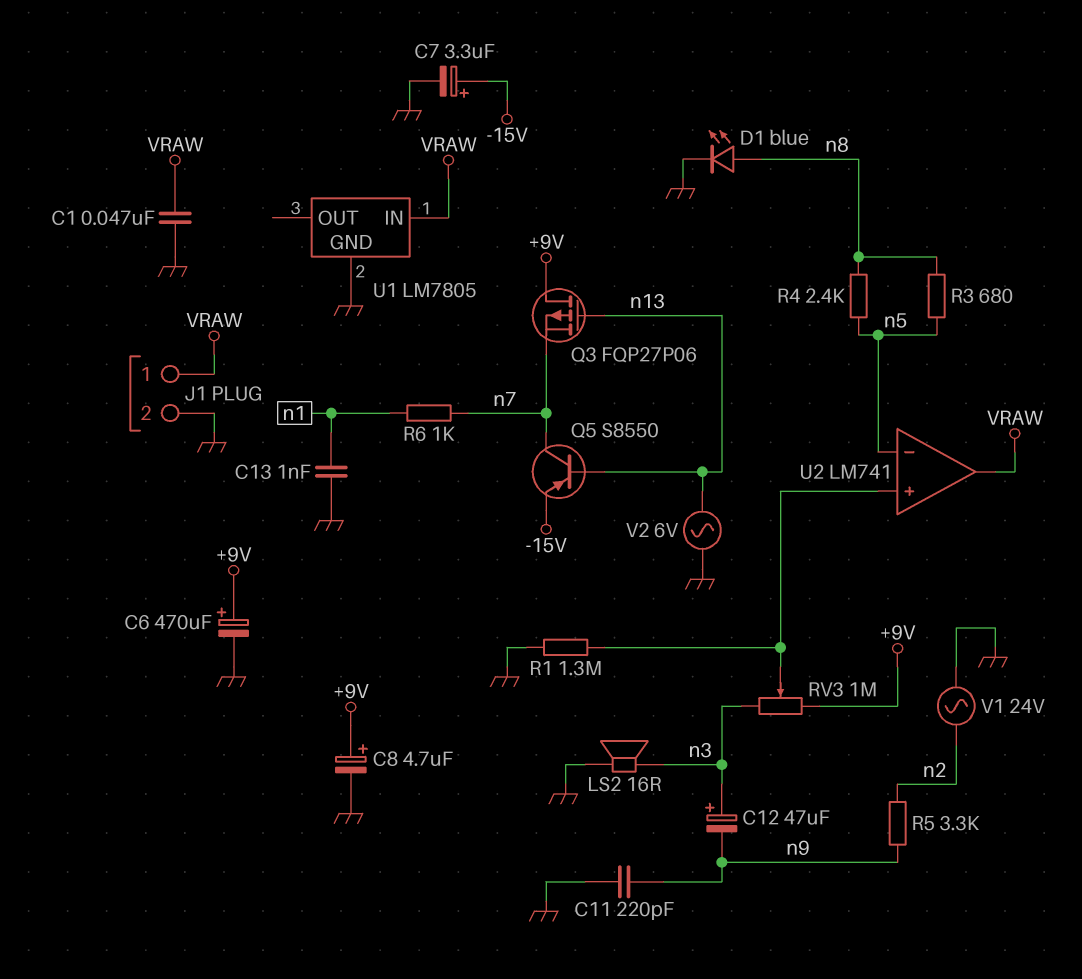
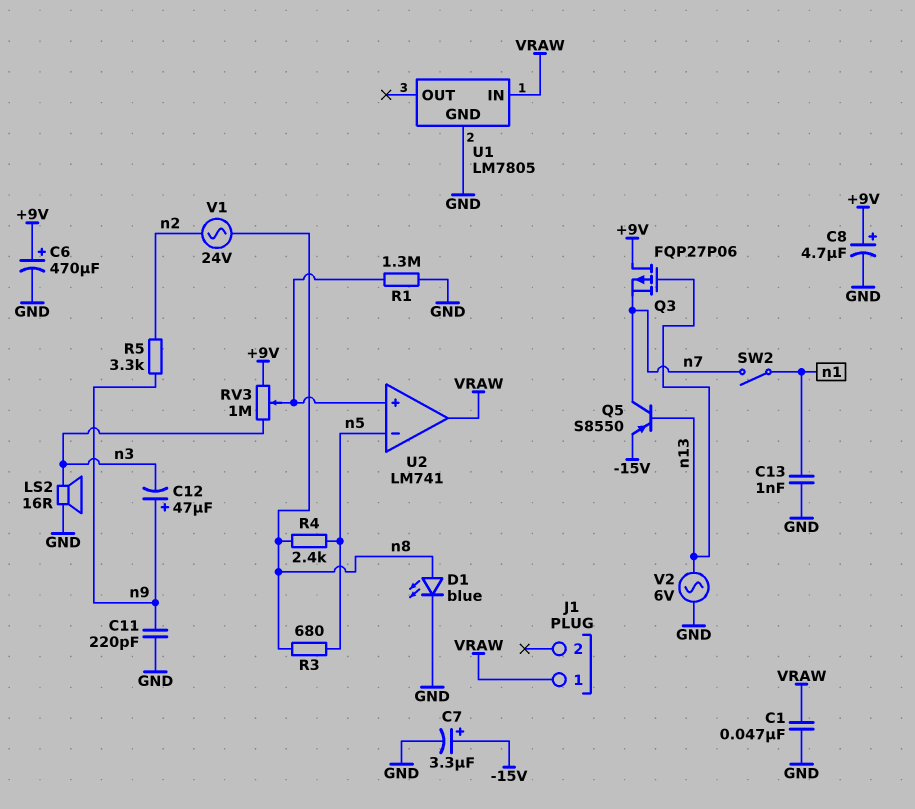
C12: 47uF (plus n3, minus n9) -> 47uF (plus n9, minus n3)
J1 pin 2: GND -> none
R6: 1k (n1, n7) -> none
SW2: none -> switch (n1, n7)
V1: AC 24V (GND, n2) -> AC 24V (n2, n8)

